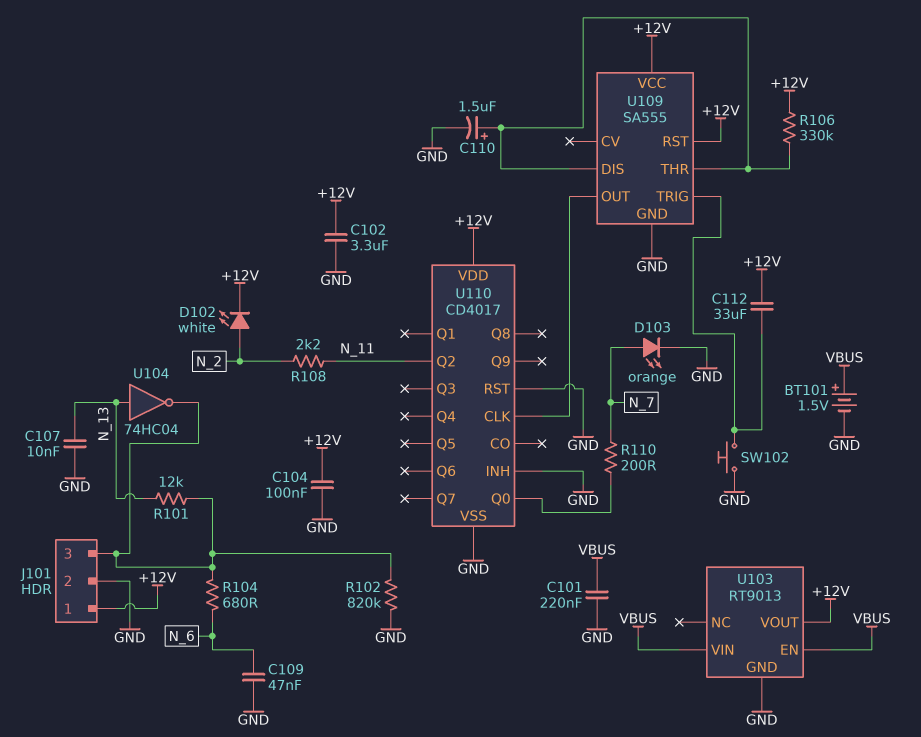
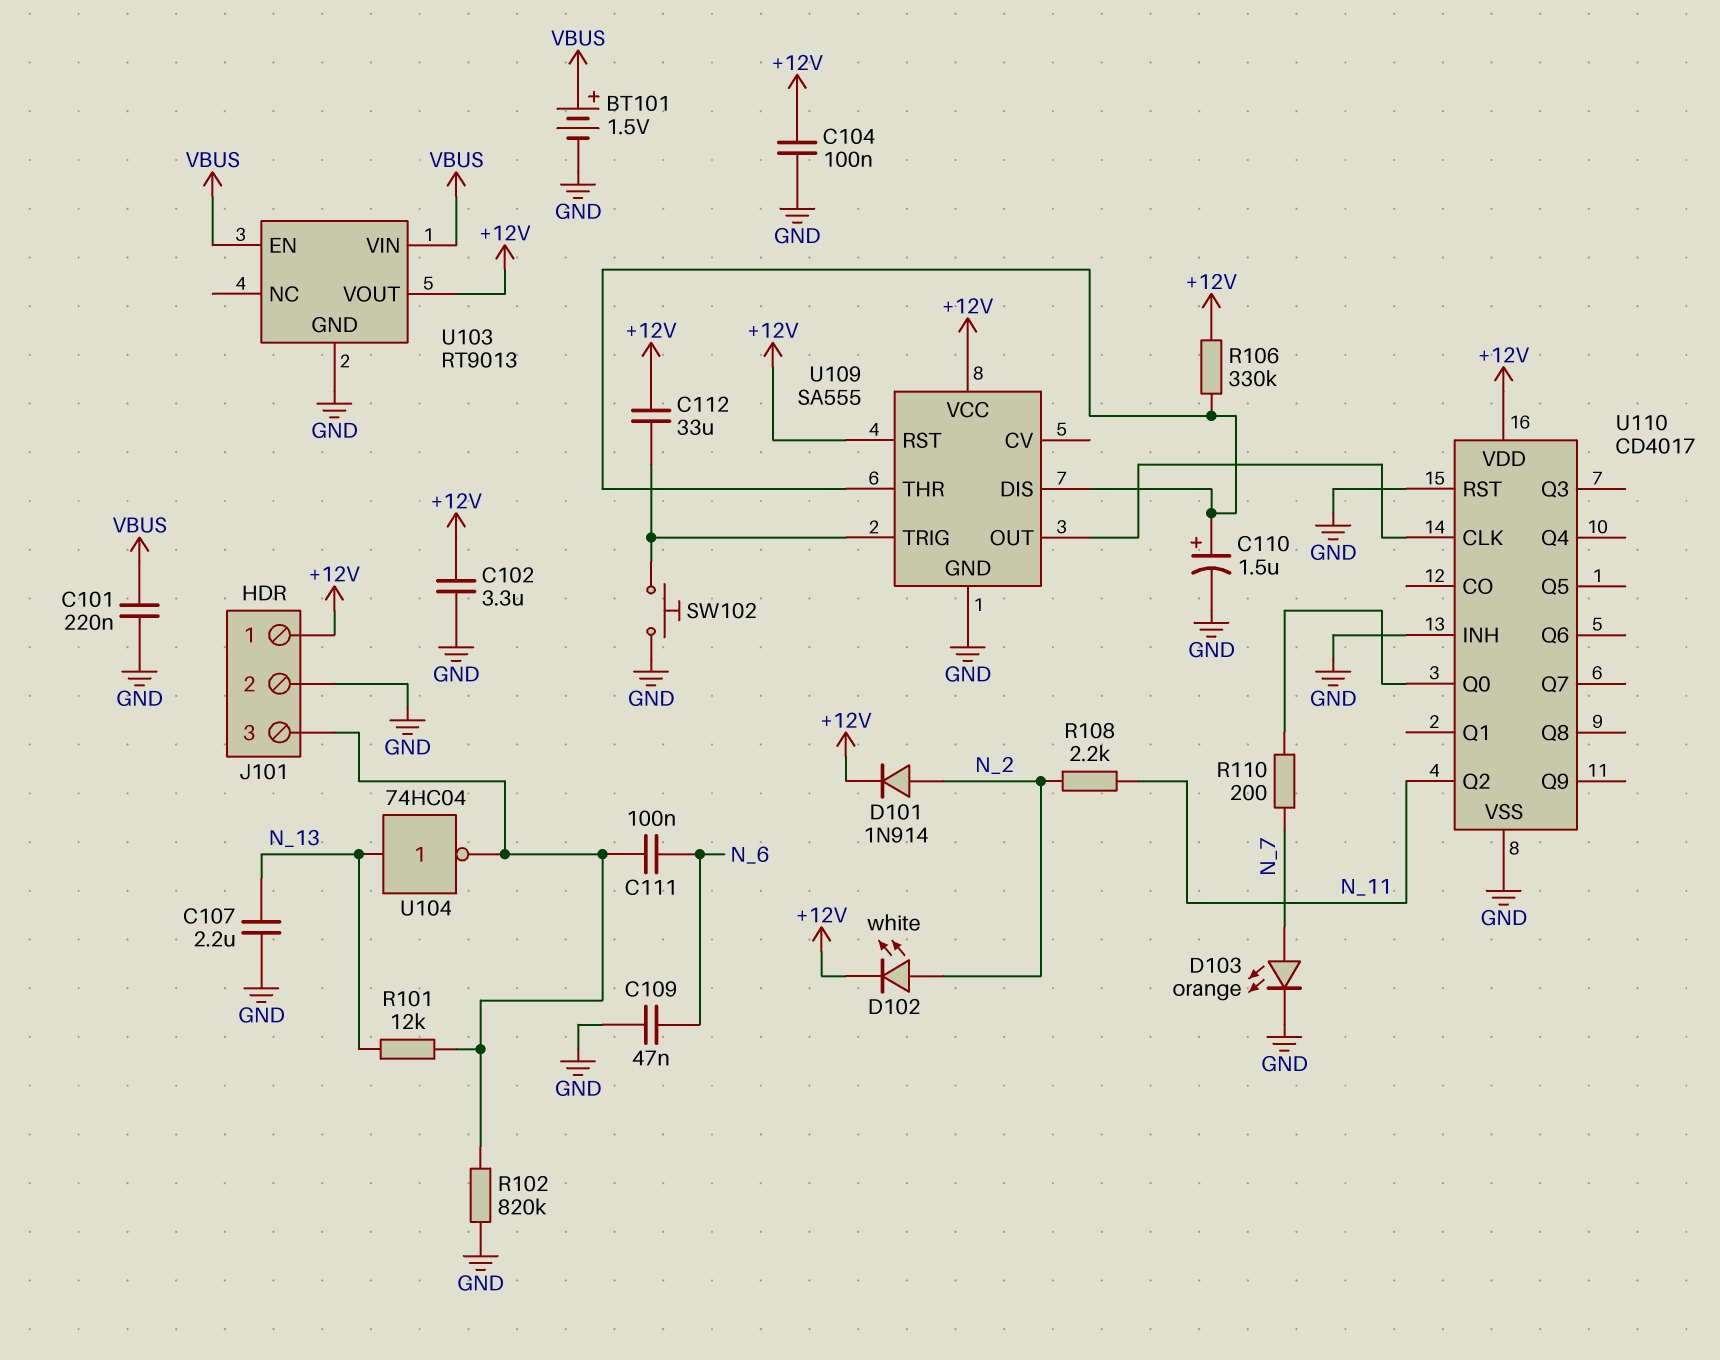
C107: 10nF (GND, N_13) -> 2.2uF (GND, N_13)
C111: none -> 100nF (J101/3, N_6)
D101: none -> diode 1N914 (A N_2, K +12V)
R104: 680 (J101/3, N_6) -> none

